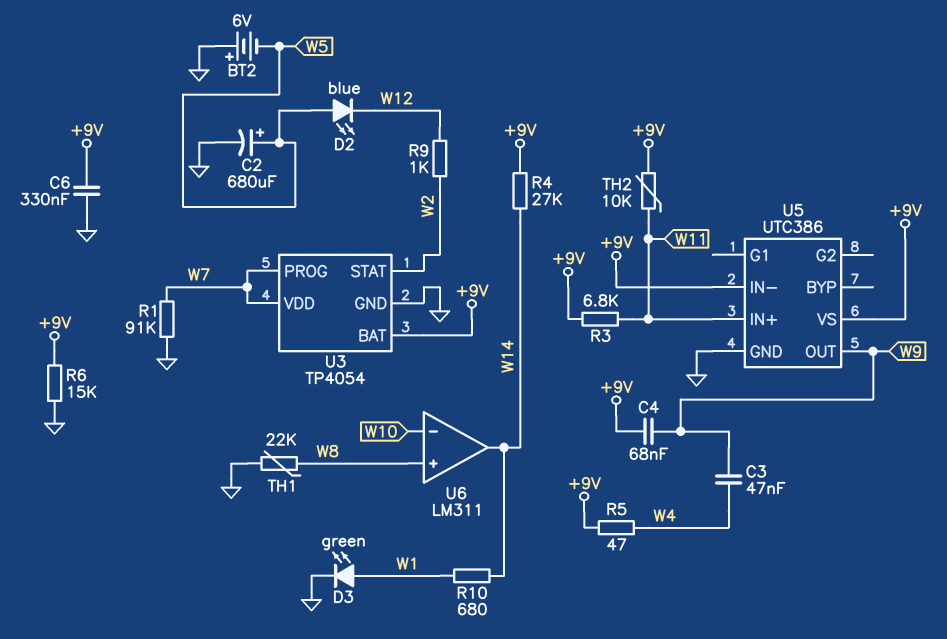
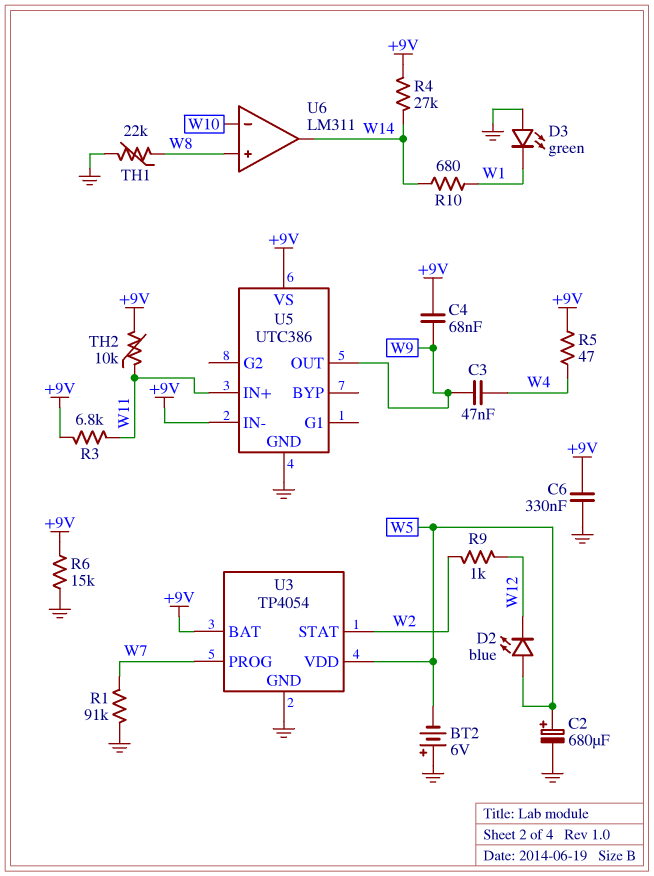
D3: LED green (A W1, K GND) -> LED green (A GND, K W1)
U3 pin VDD: W7 -> W5

